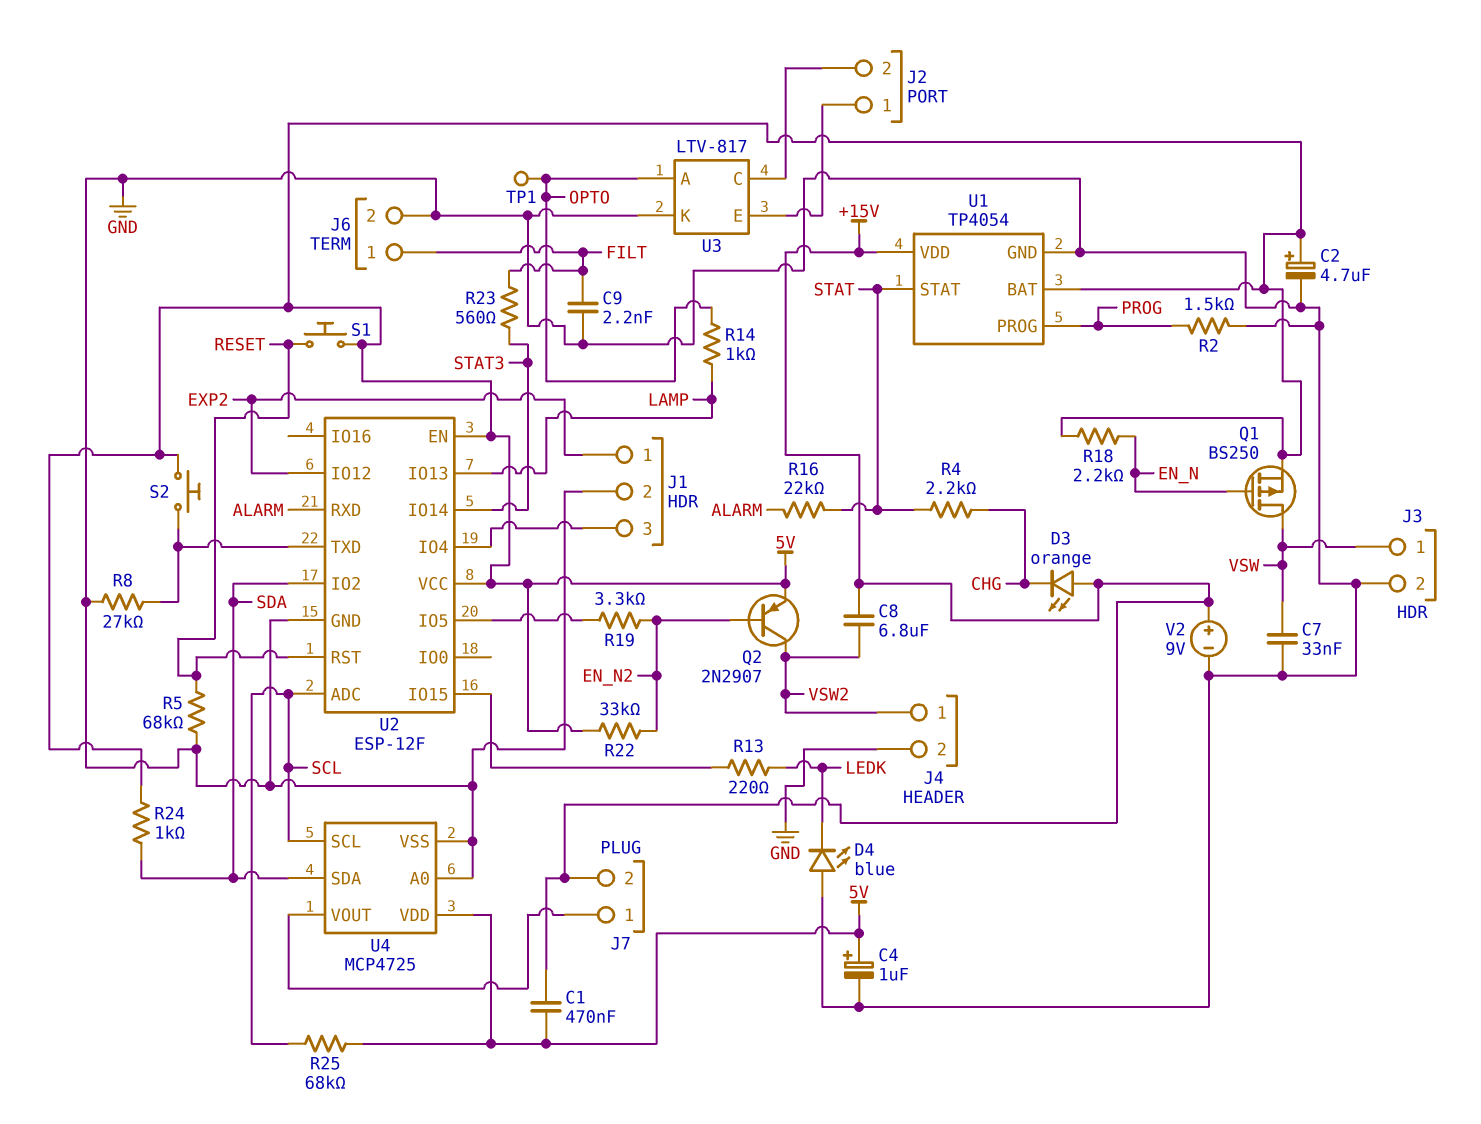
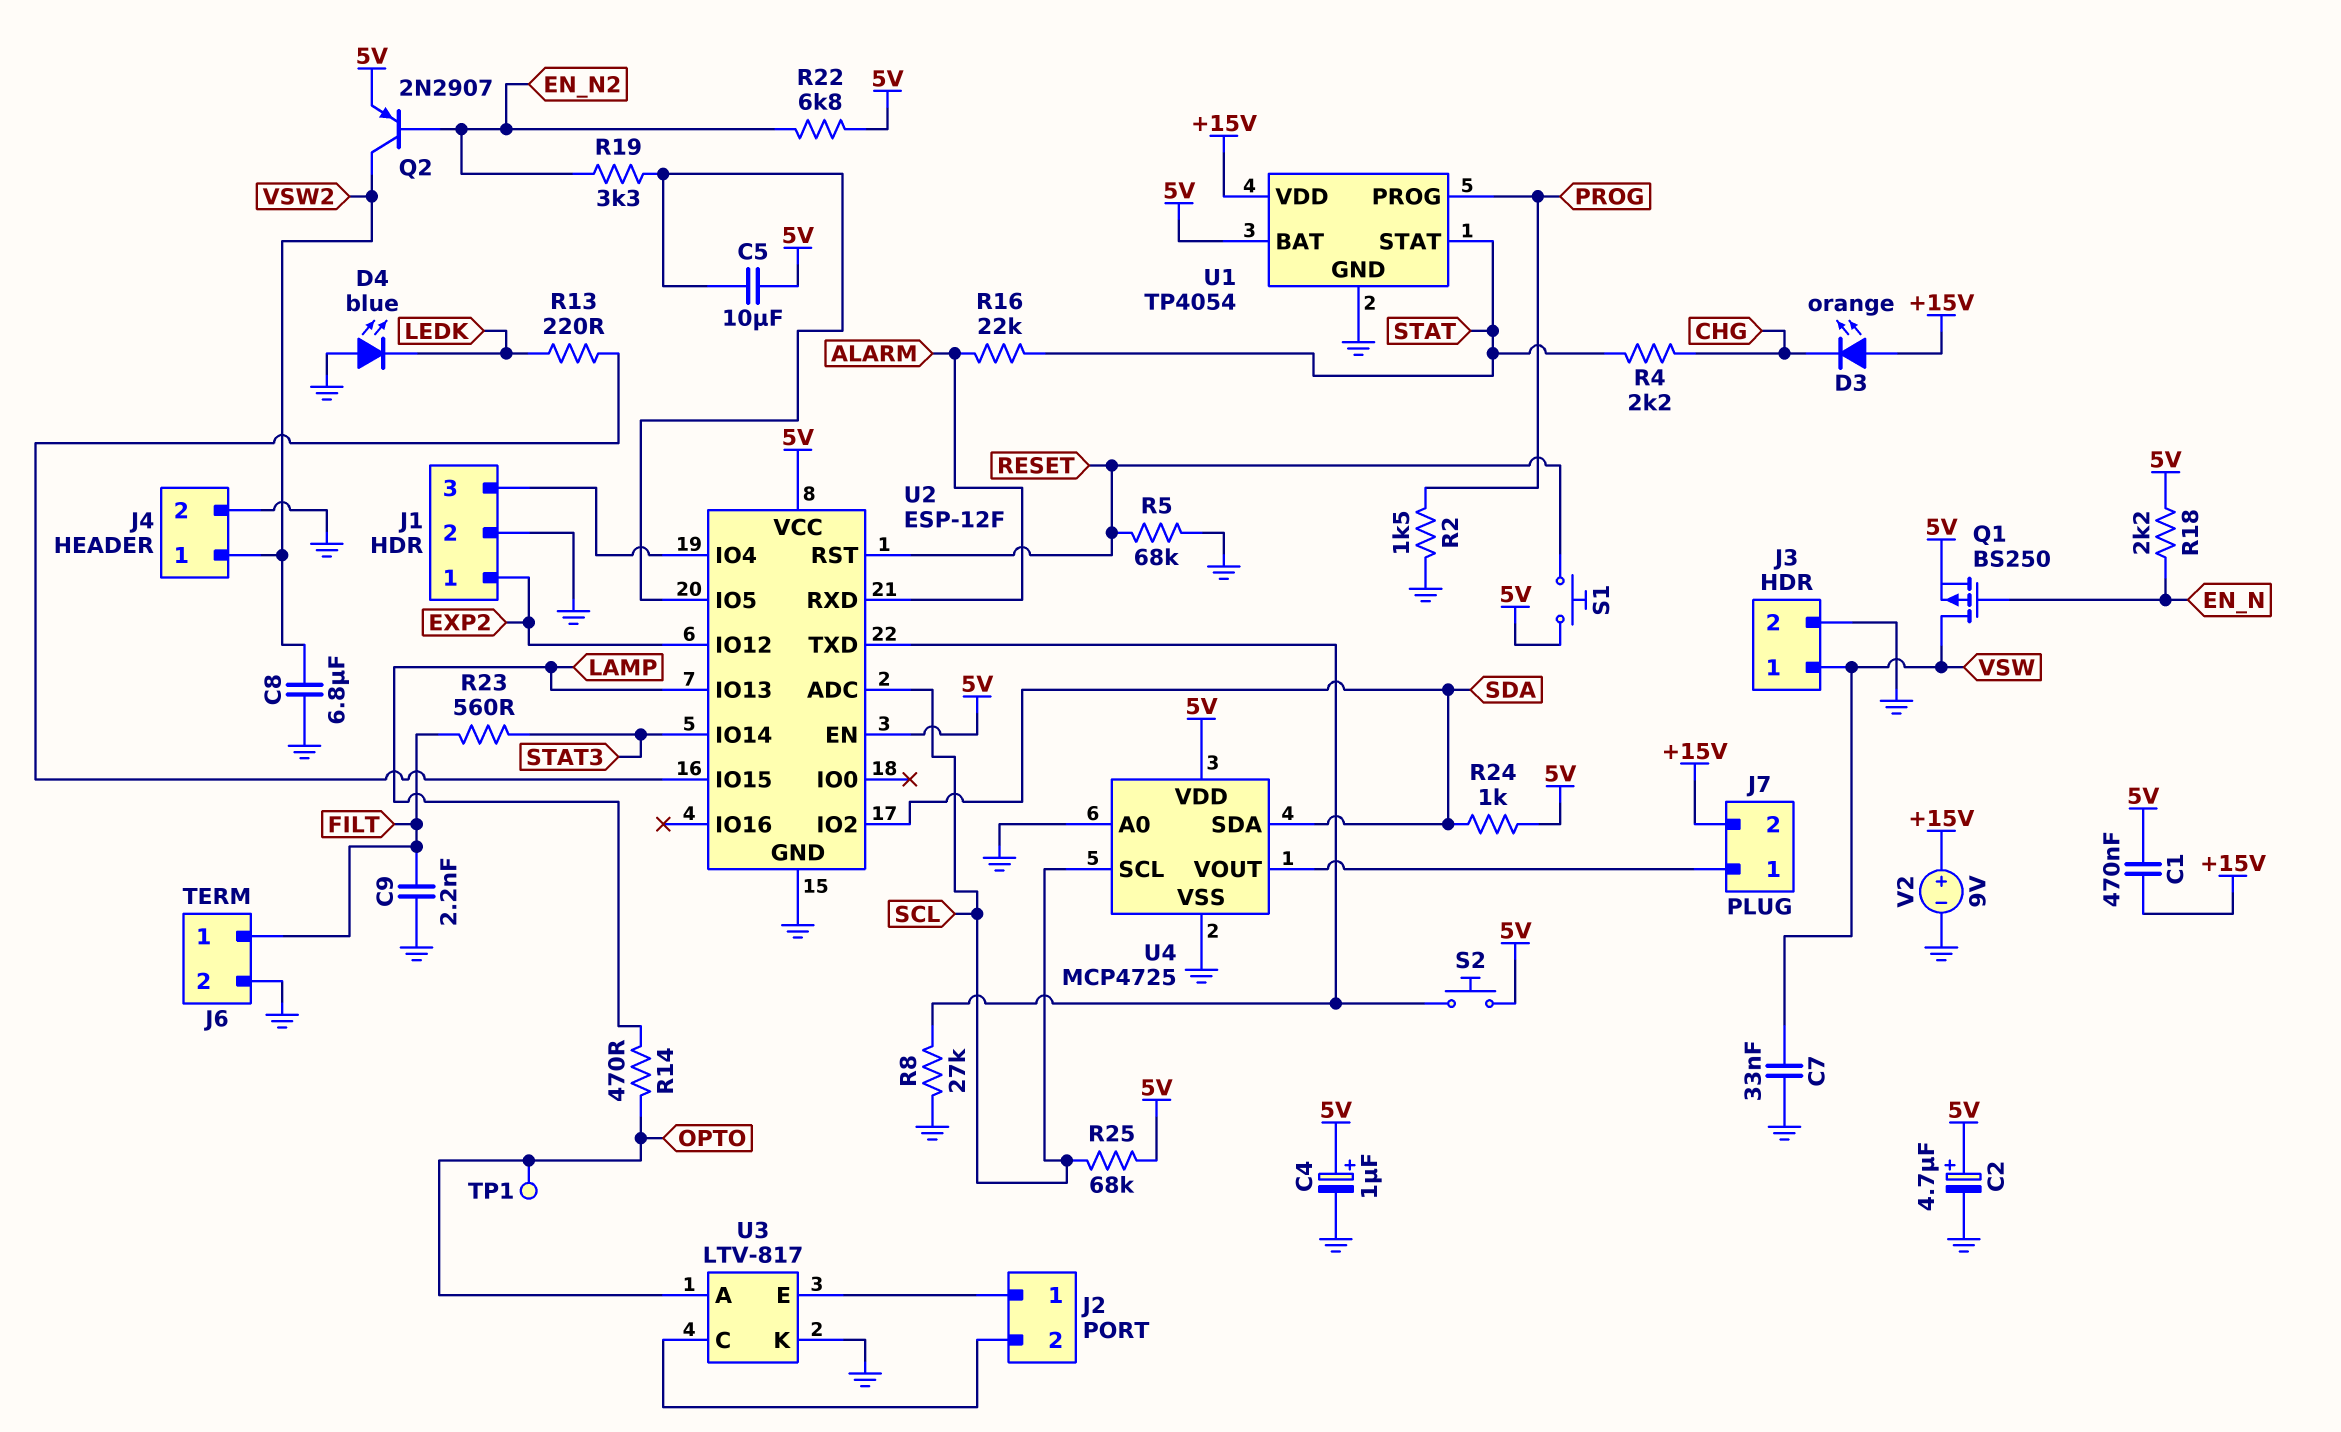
C5: none -> 10uF (5V, U2/IO5)
C8: 6.8uF (+15V, VSW2) -> 6.8uF (GND, VSW2)
R14: 1k (LAMP, OPTO) -> 470 (LAMP, OPTO)
R22: 33k (5V, EN_N2) -> 6.8k (5V, EN_N2)

